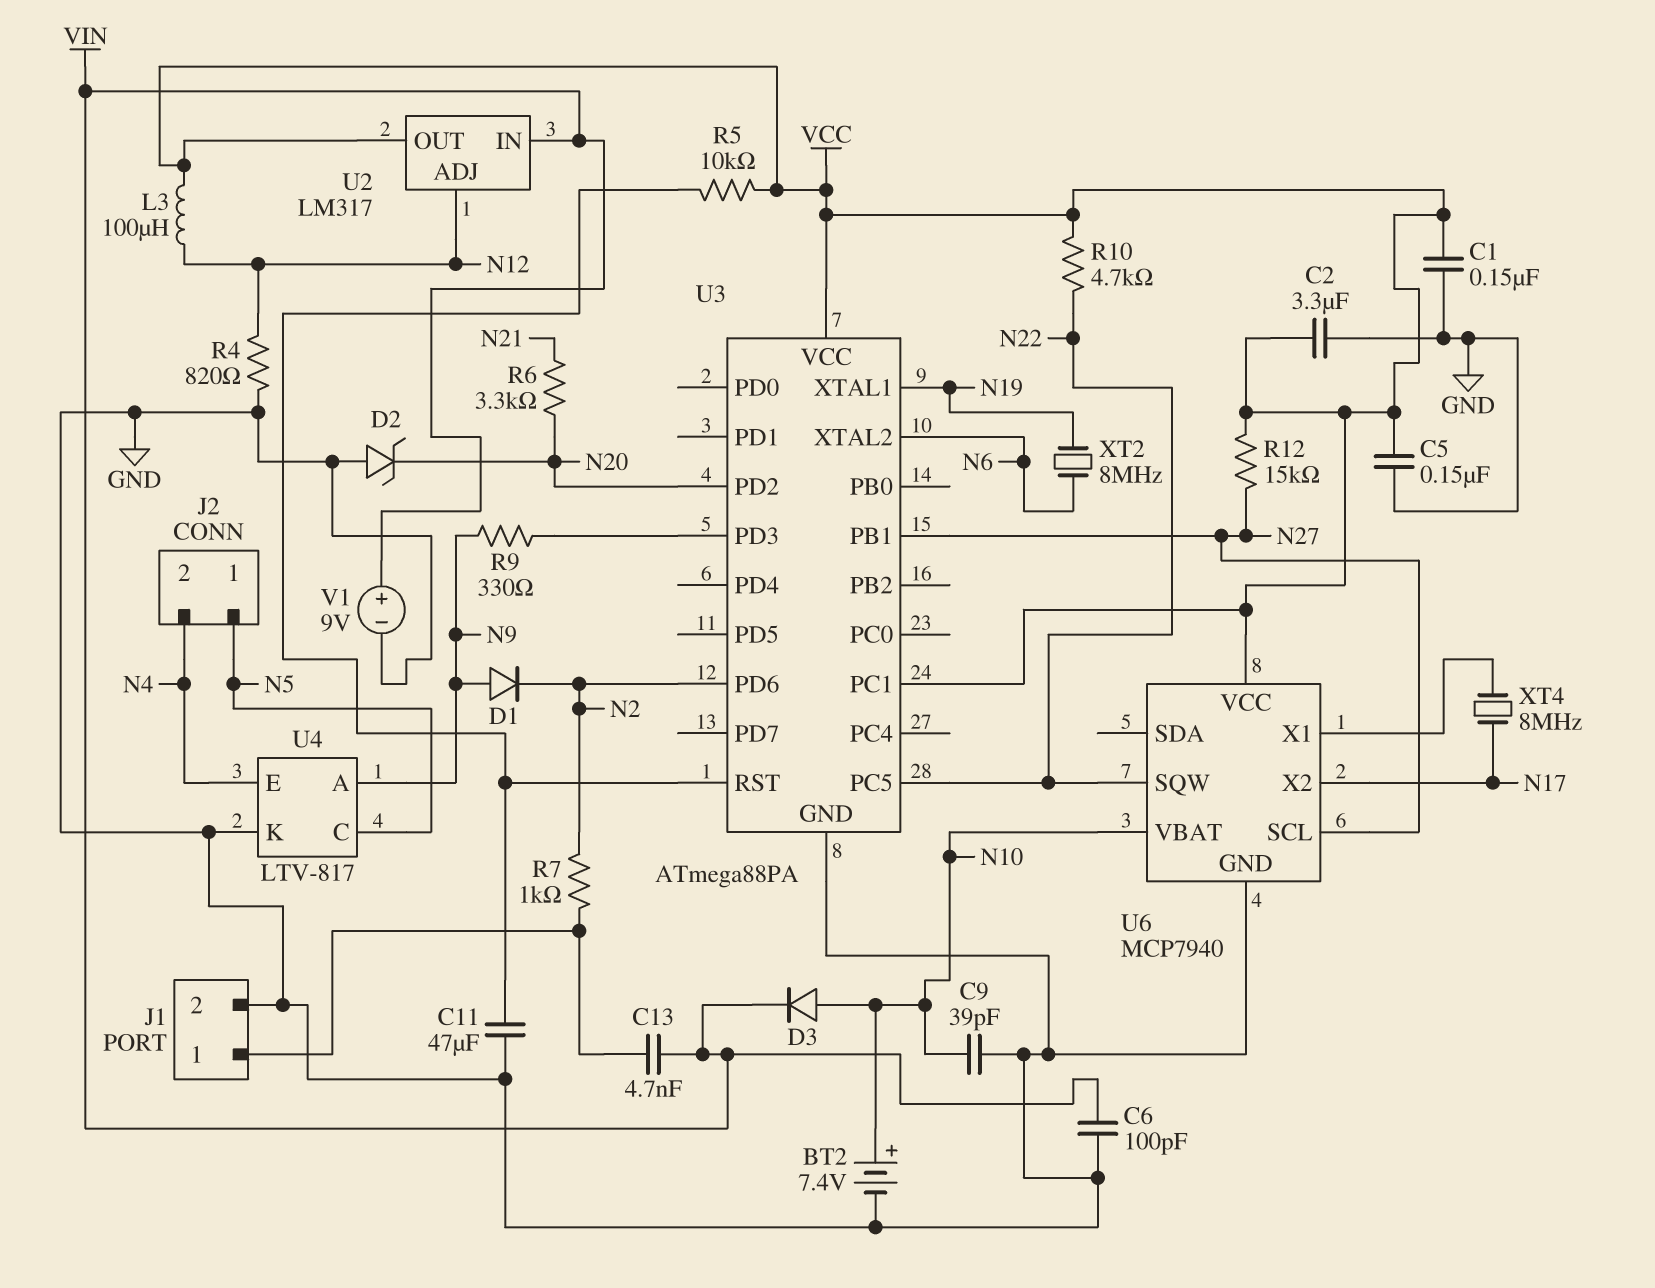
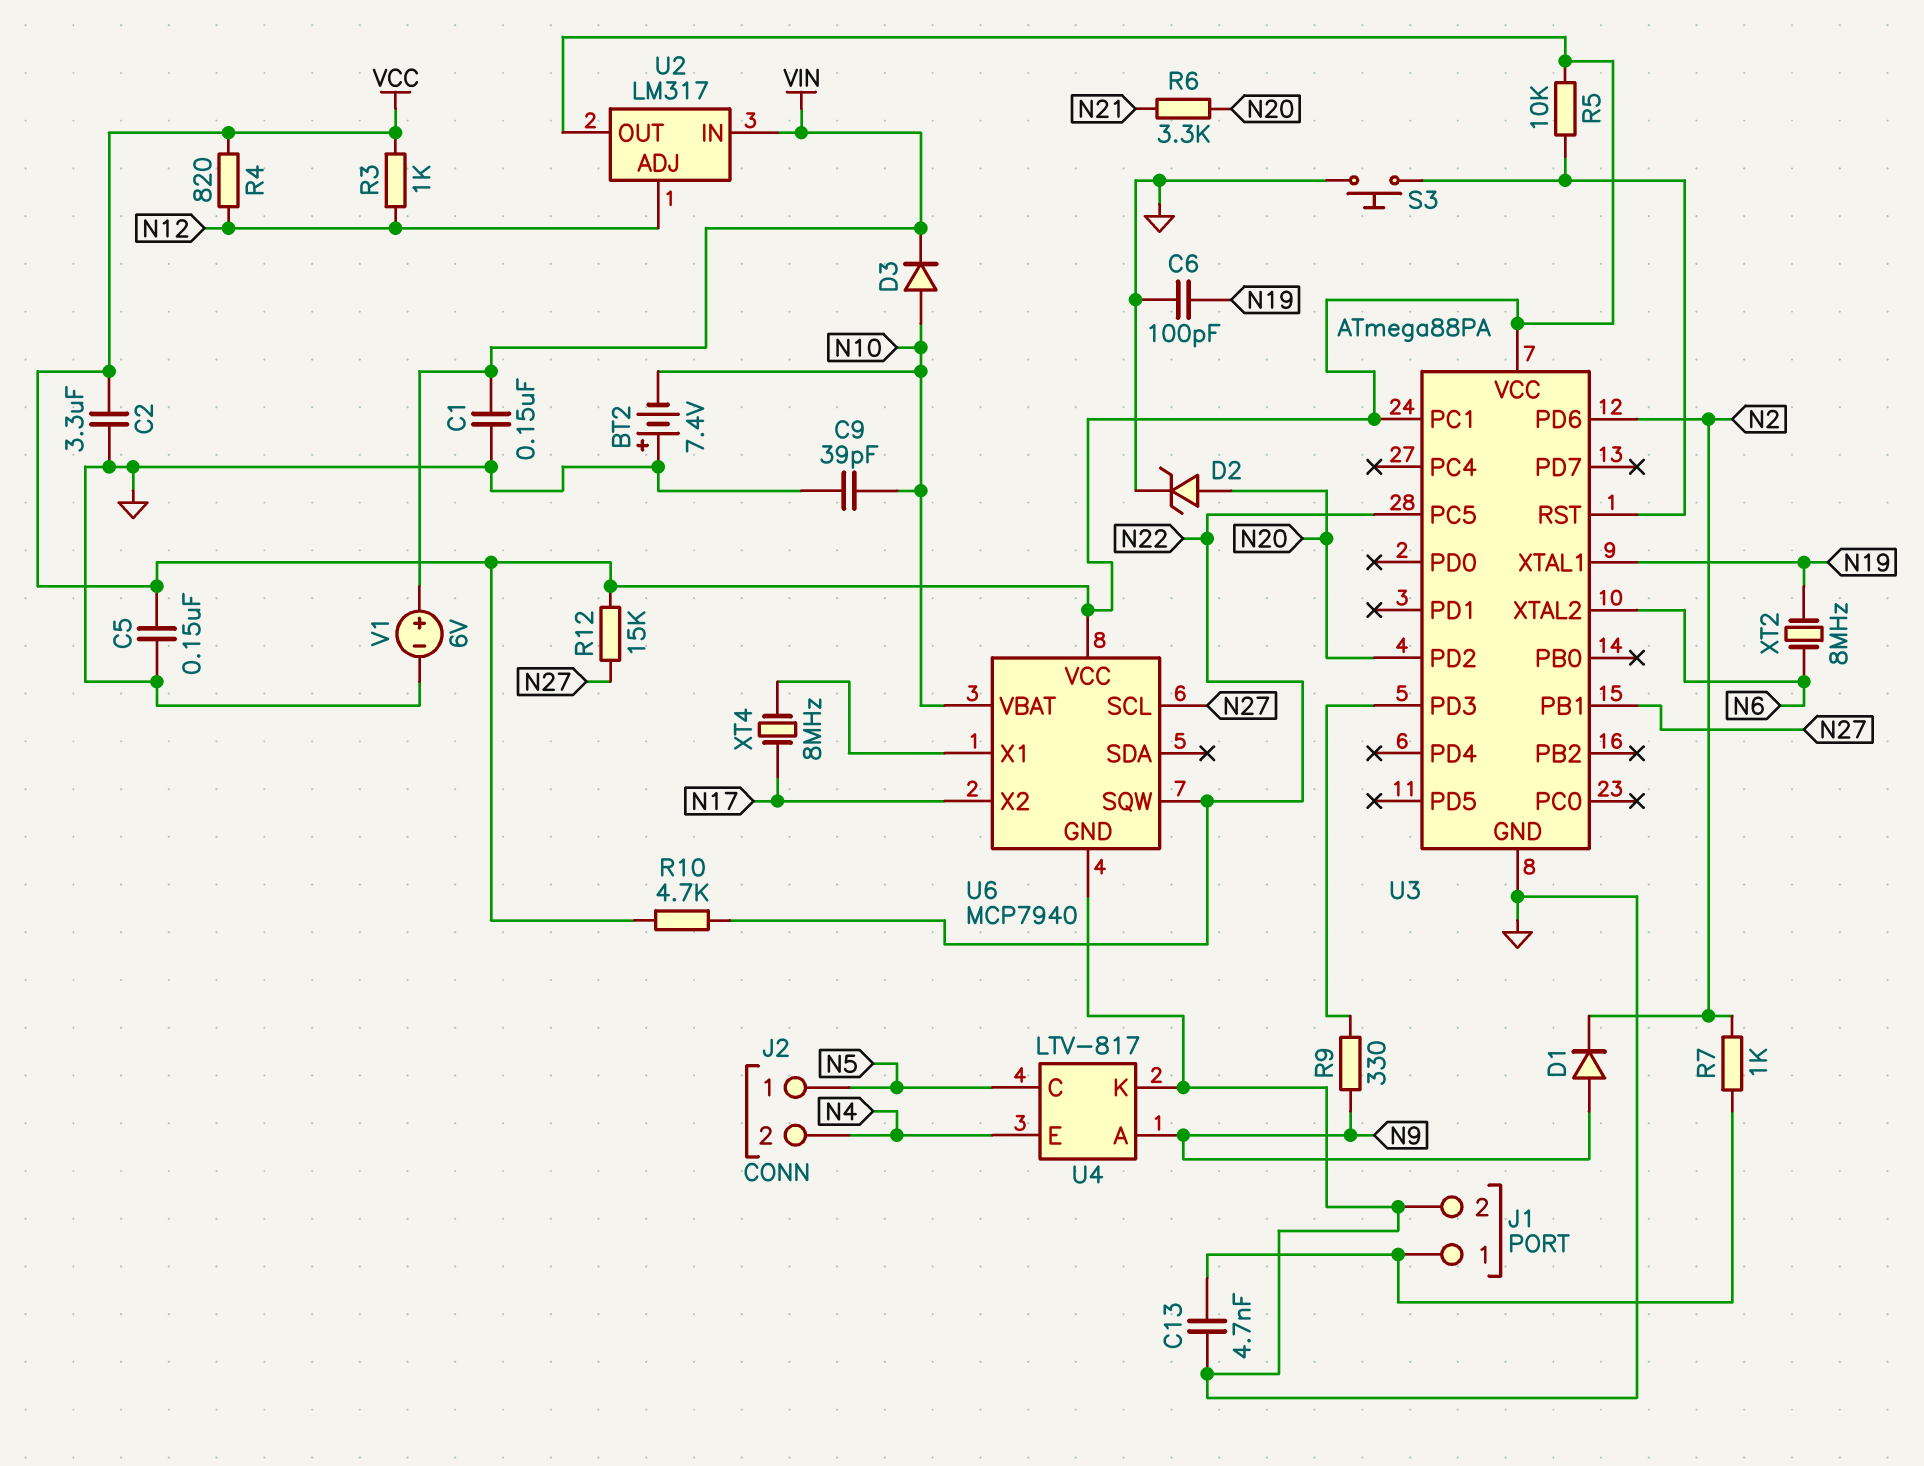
BT2: 7.4V (plus N10, minus GND) -> 7.4V (plus GND, minus N10)
C1: 150nF (GND, VCC) -> 150nF (GND, VIN)
C6: 100pF (GND, VIN) -> 100pF (GND, N19)
C11: 47uF (GND, U3/RST) -> none
C13: 4.7nF (J1/1, VIN) -> 4.7nF (GND, J1/1)
D2: zener (A GND, K N20) -> zener (A N20, K GND)
L3: 100uH (N12, VCC) -> none
R3: none -> 1k (N12, VCC)
R4: 820 (GND, N12) -> 820 (N12, VCC)
S3: none -> button (GND, U3/RST)
V1: 9V (plus VIN, minus GND) -> 6V (plus VIN, minus GND)

